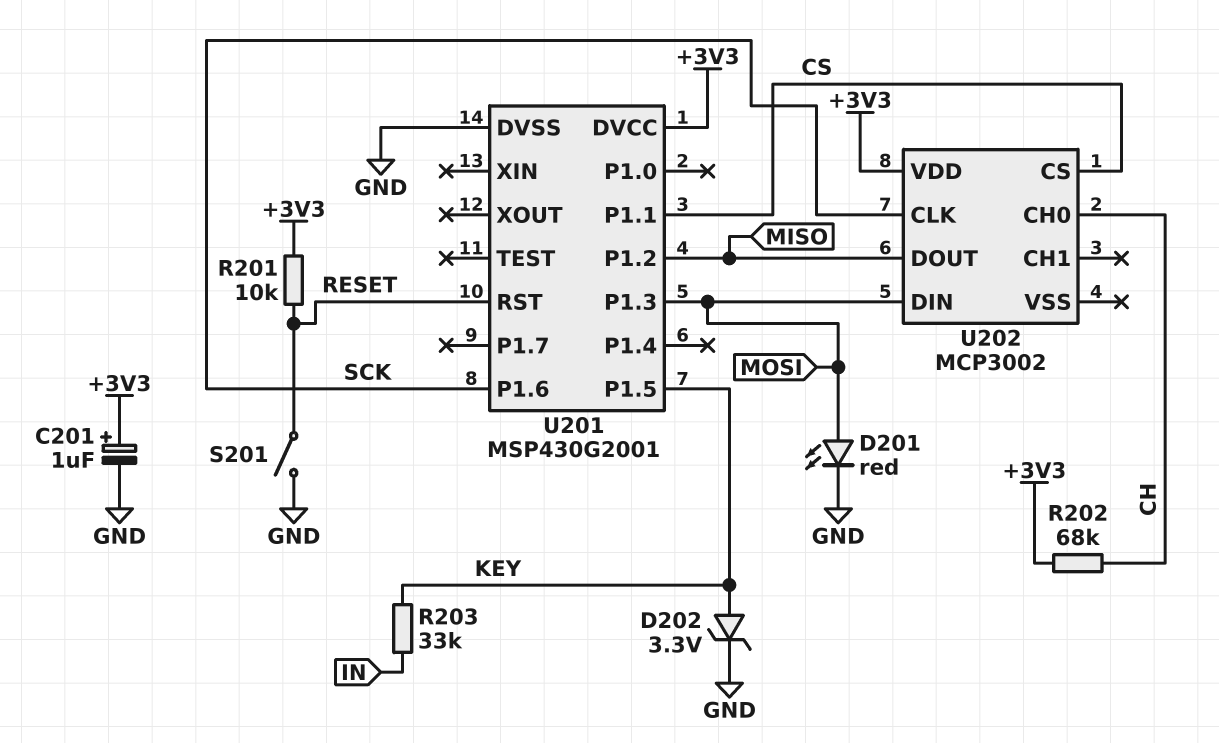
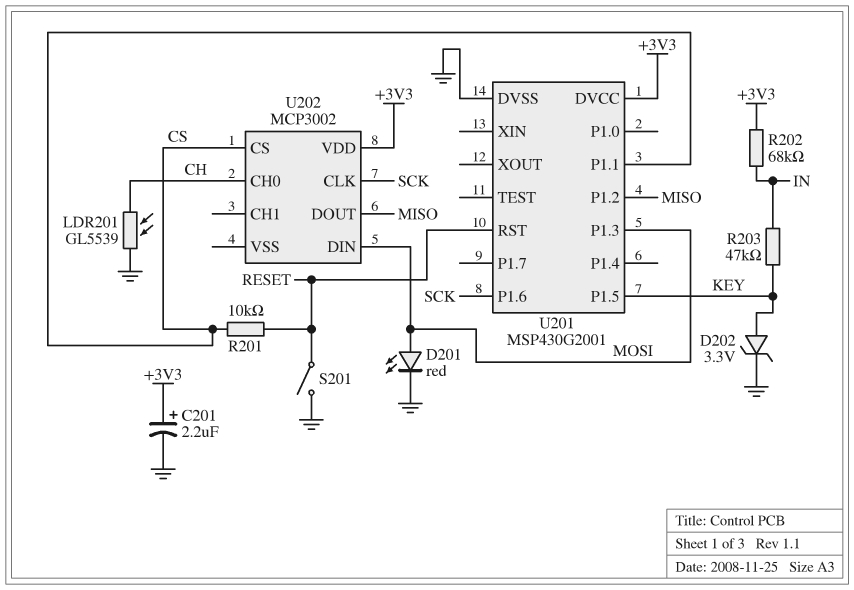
C201: 1uF (plus +3V3, minus GND) -> 2.2uF (plus +3V3, minus GND)
LDR201: none -> GL5539 (CH, GND)
R201: 10k (+3V3, RESET) -> 10k (CS, RESET)
R202: 68k (+3V3, CH) -> 68k (+3V3, IN)
R203: 33k (IN, KEY) -> 47k (IN, KEY)

